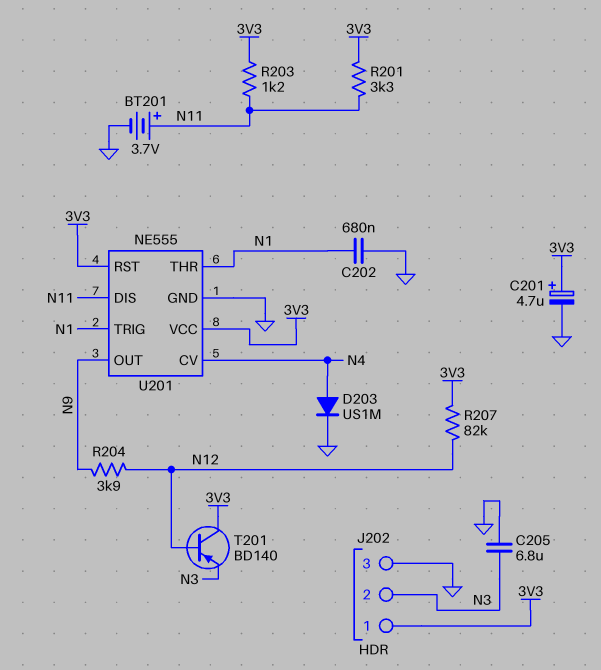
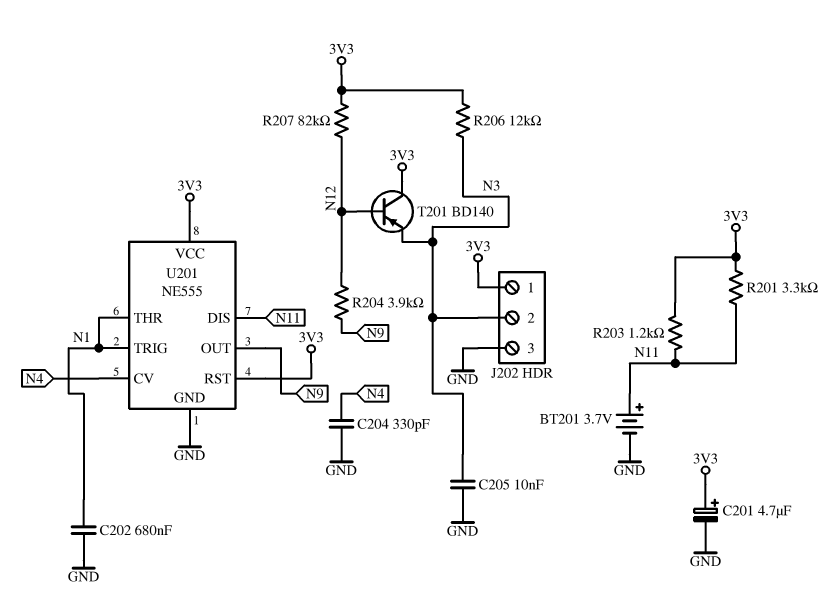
C204: none -> 330pF (GND, N4)
C205: 6.8uF (GND, N3) -> 10nF (GND, N3)
D203: diode US1M (A N4, K GND) -> none
R206: none -> 12k (3V3, N3)

